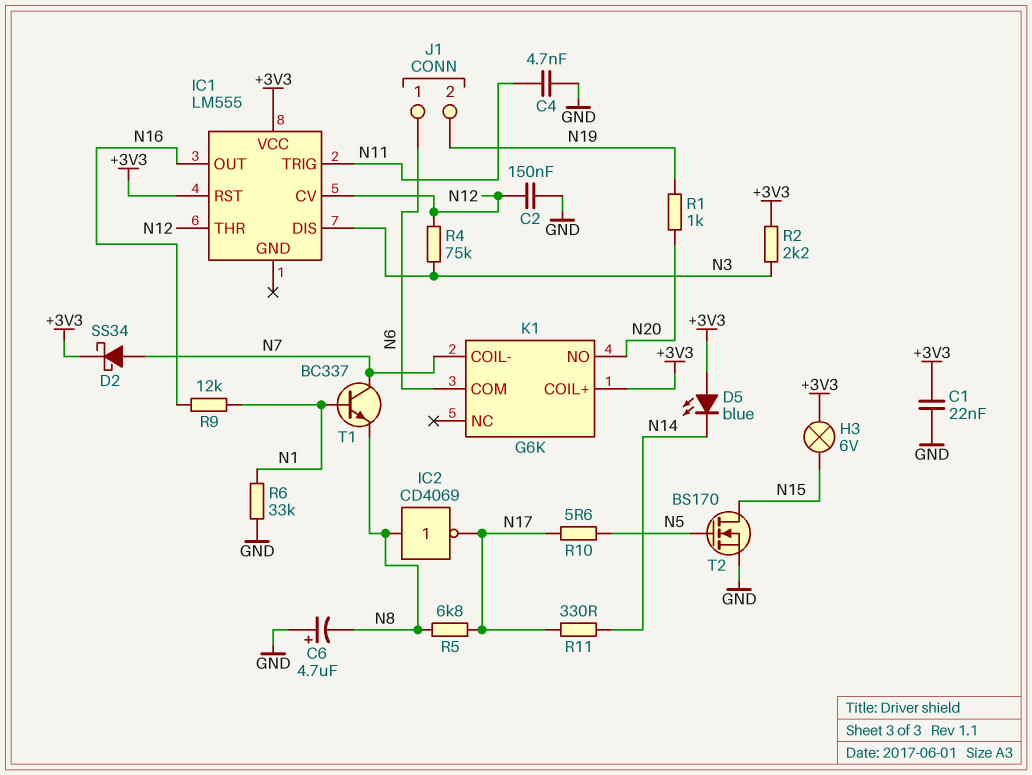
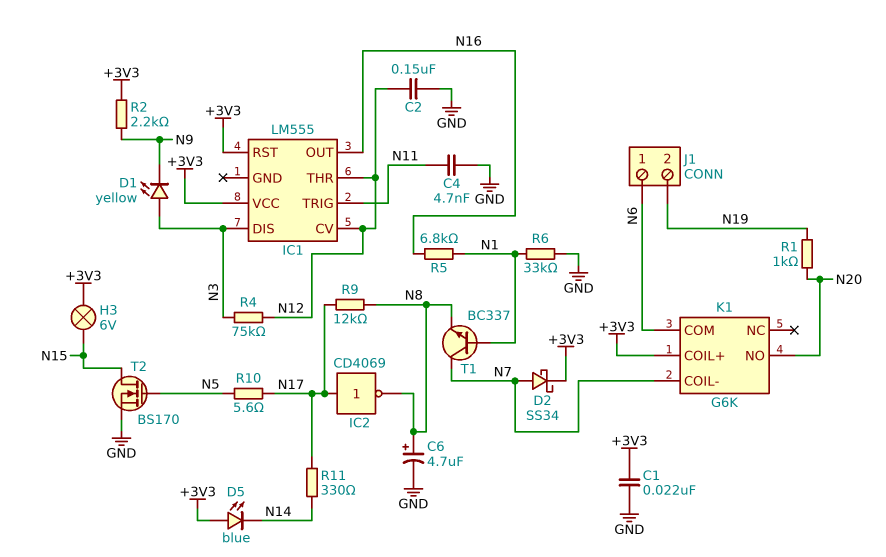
C6: 4.7uF (plus GND, minus N8) -> 4.7uF (plus N8, minus GND)
D1: none -> LED yellow (A N3, K N9)
IC2: NOT CD4069 (in N8, out N17) -> NOT CD4069 (in N17, out N8)
R2: 2.2k (+3V3, N3) -> 2.2k (+3V3, N9)
R5: 6.8k (N8, N17) -> 6.8k (N1, N16)
R9: 12k (N1, N16) -> 12k (N8, N17)

